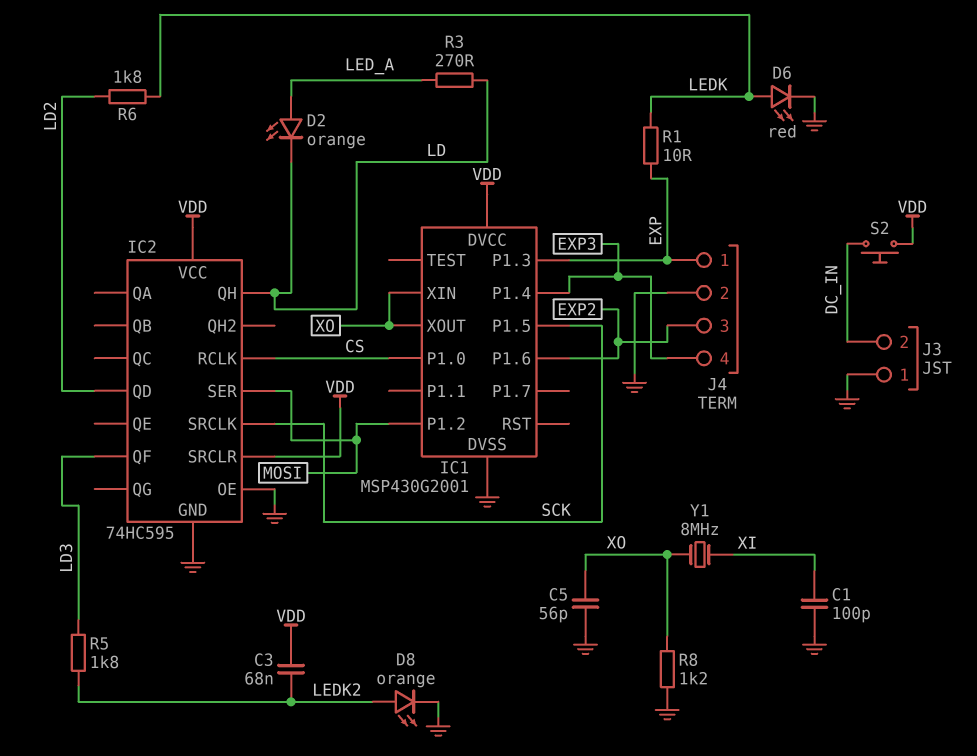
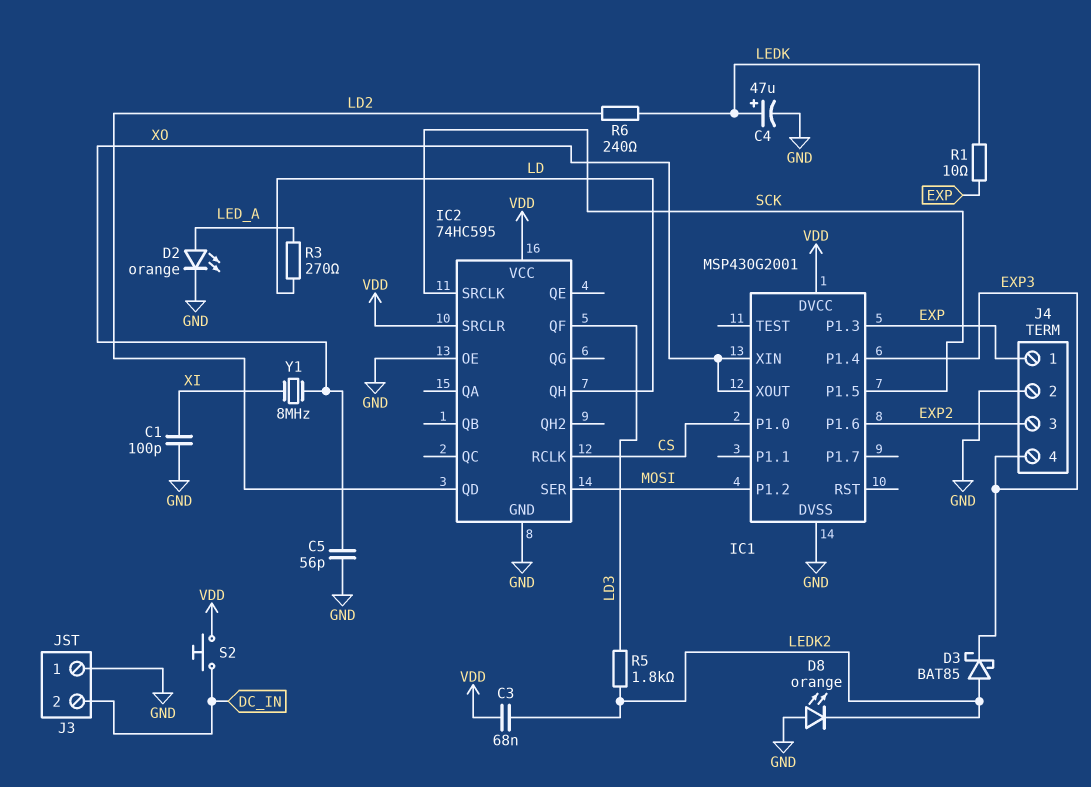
C4: none -> 47uF (plus LEDK, minus GND)
D2: LED orange (A LED_A, K LD) -> LED orange (A LED_A, K GND)
D3: none -> schottky BAT85 (A LEDK2, K EXP3)
D6: LED red (A LEDK, K GND) -> none
D8: LED orange (A LEDK2, K GND) -> LED orange (A GND, K LEDK2)
R6: 1.8k (LD2, LEDK) -> 240 (LD2, LEDK)
R8: 1.2k (GND, XO) -> none

